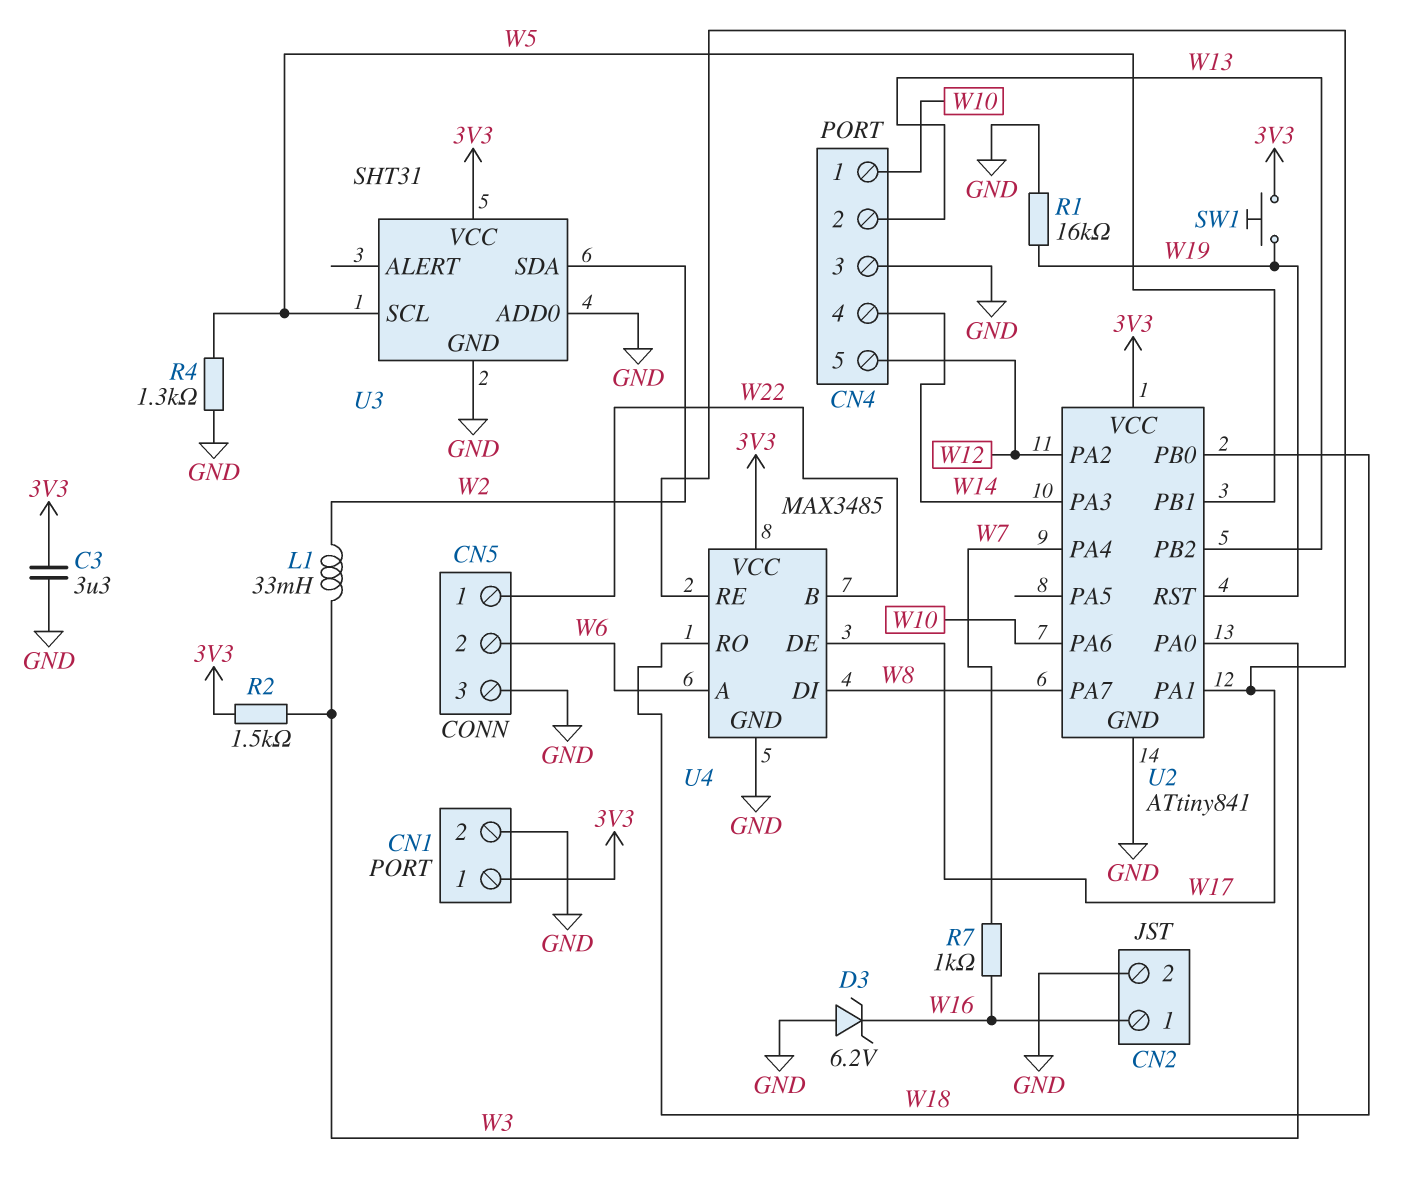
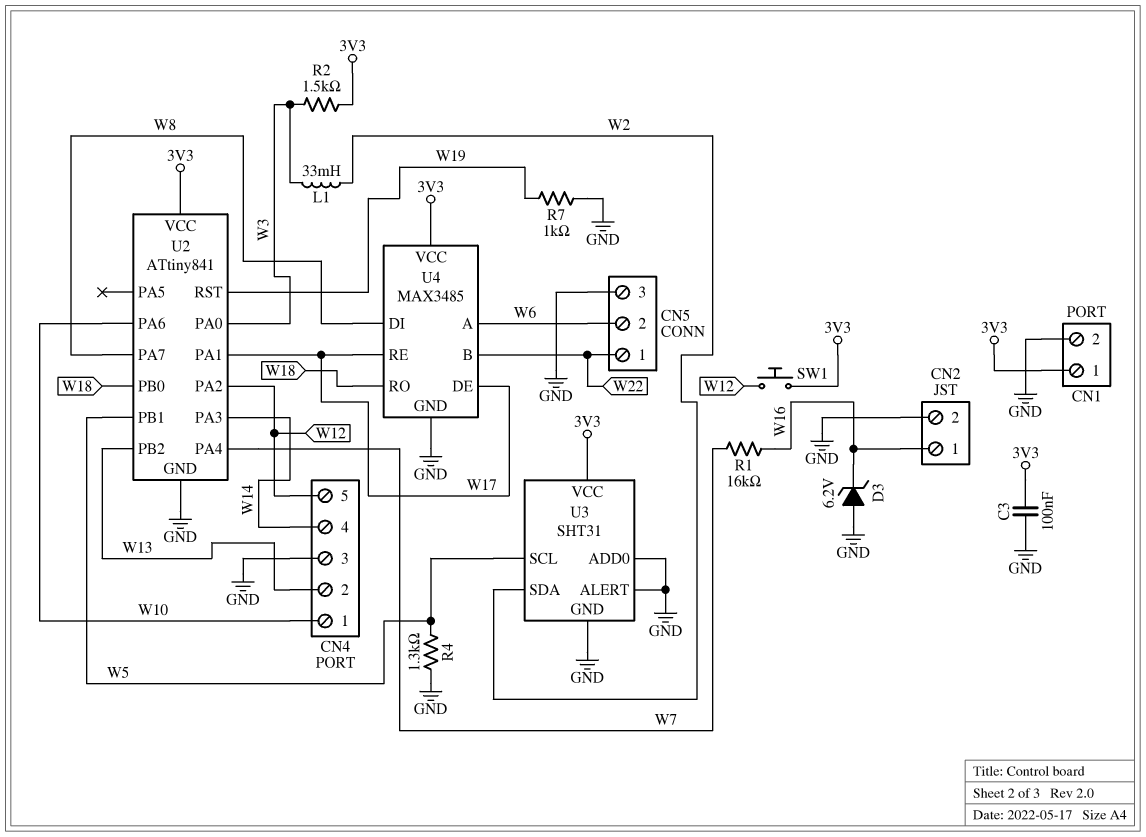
C3: 3.3uF (3V3, GND) -> 100nF (3V3, GND)
R1: 16k (GND, W19) -> 16k (W7, W16)
R7: 1k (W7, W16) -> 1k (GND, W19)
SW1: button (3V3, W19) -> button (3V3, W12)
U3 pin ALERT: none -> GND

